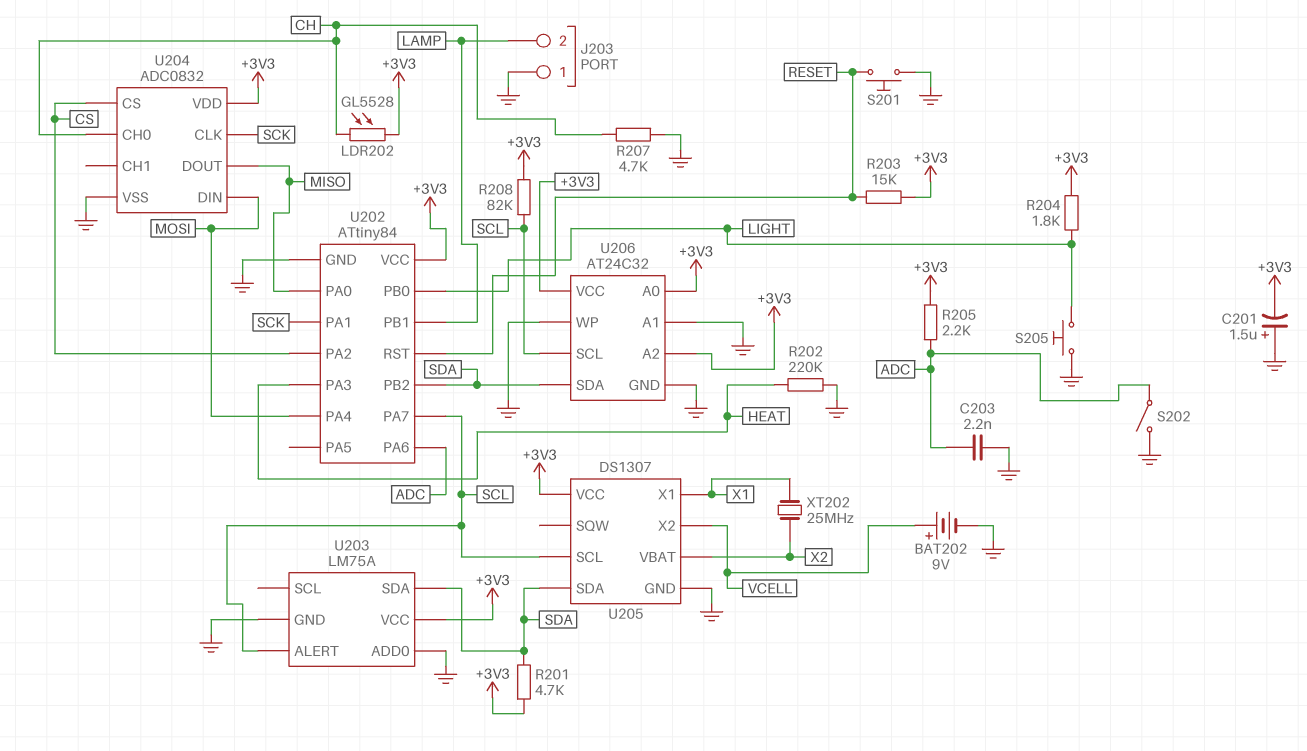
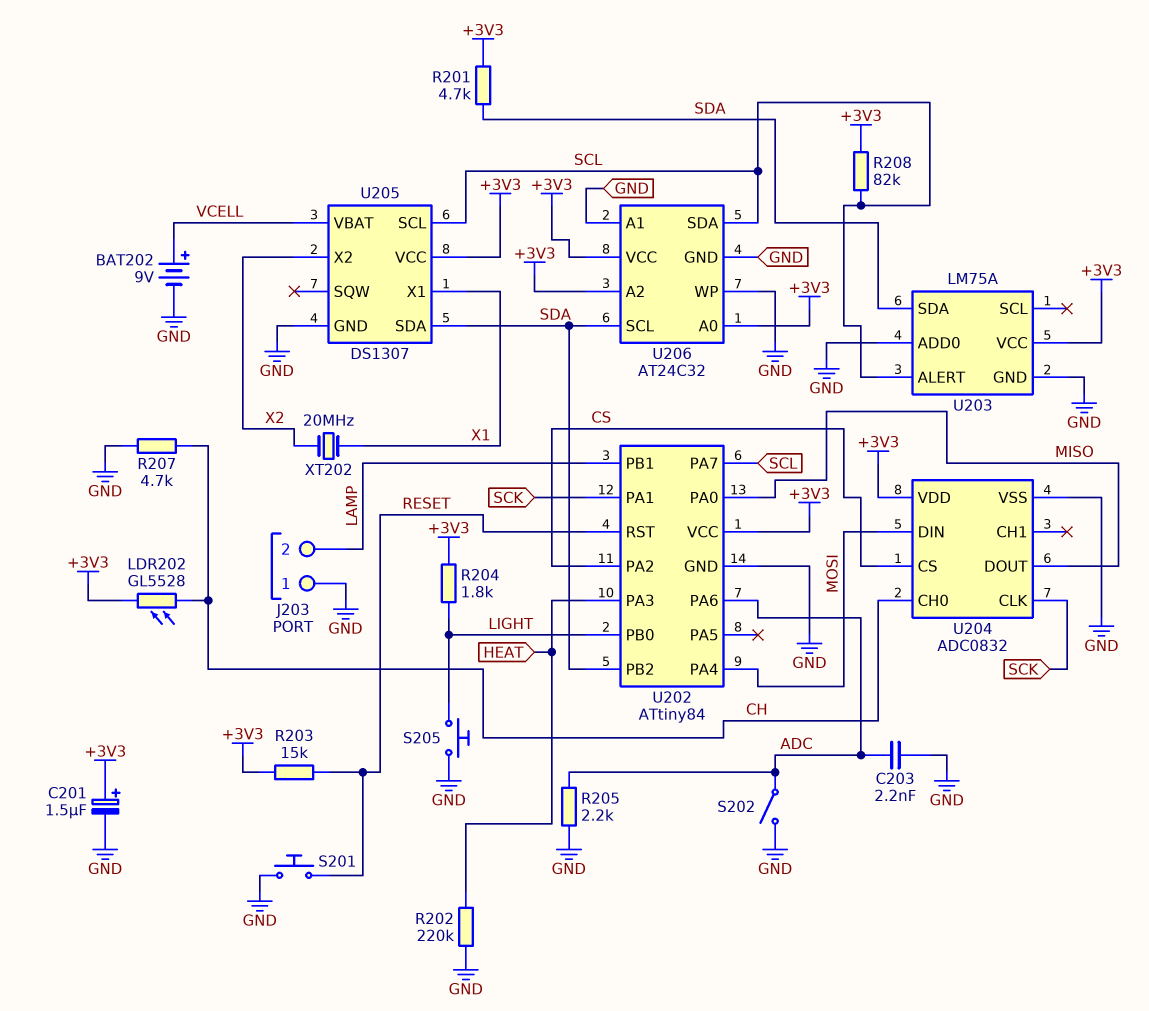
C201: 1.5uF (plus GND, minus +3V3) -> 1.5uF (plus +3V3, minus GND)
R205: 2.2k (+3V3, ADC) -> 2.2k (ADC, GND)
U205 pin VBAT: X2 -> VCELL
U205 pin X2: VCELL -> X2
U206 pin SCL: SCL -> SDA
U206 pin SDA: SDA -> SCL
XT202: 25MHz (X1, X2) -> 20MHz (X1, X2)

